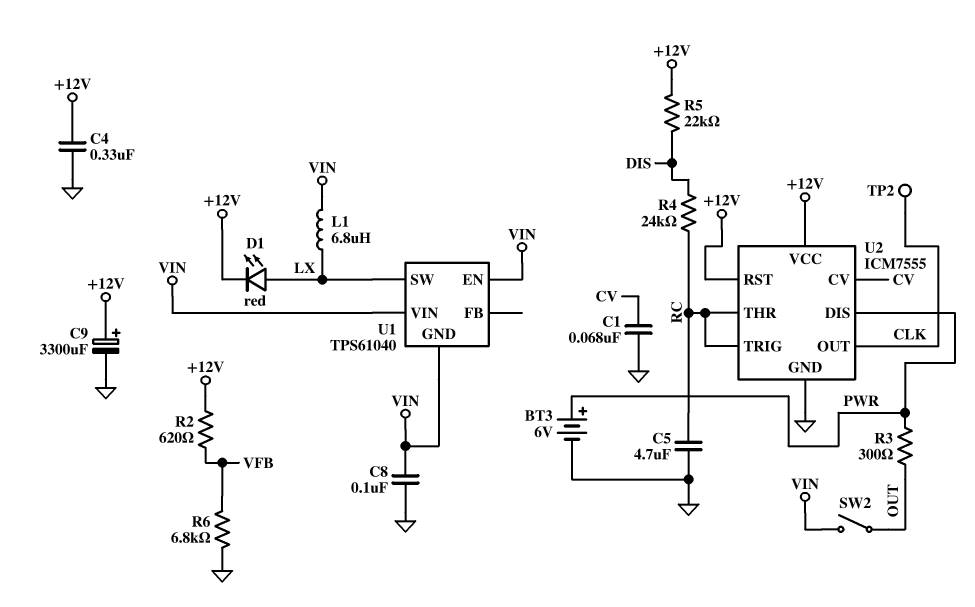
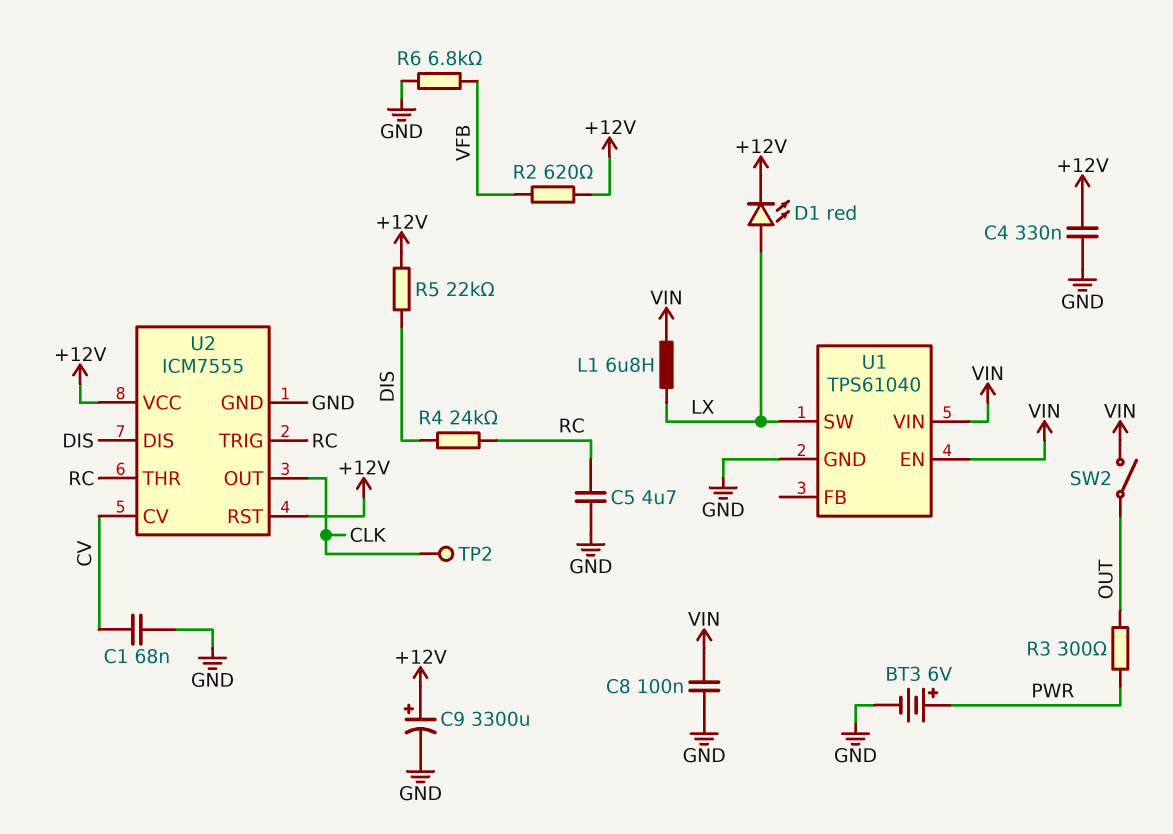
U1 pin GND: VIN -> GND
U2 pin DIS: PWR -> DIS

